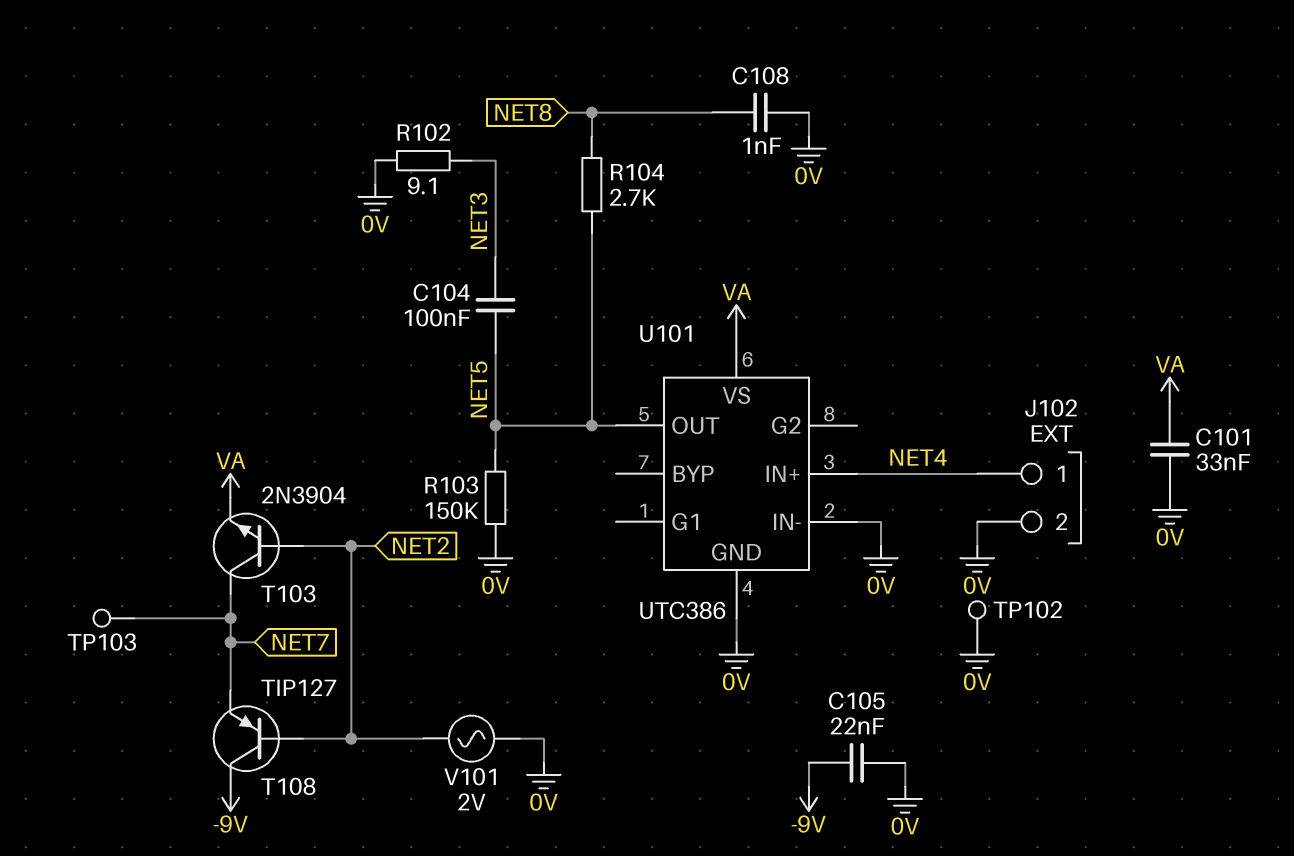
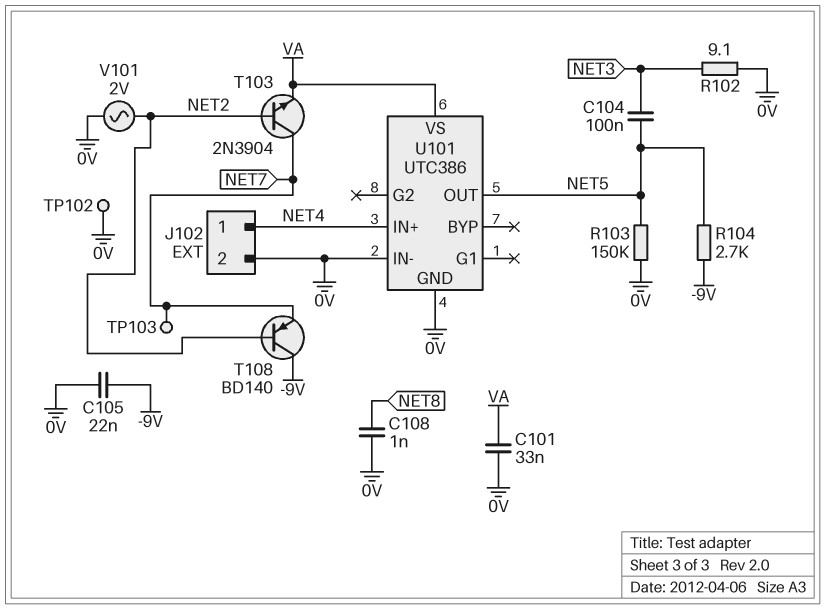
R104: 2.7k (NET5, NET8) -> 2.7k (-9V, NET5)
T108: PNP TIP127 (B NET2, C -9V, E NET7) -> PNP BD140 (B NET2, C -9V, E NET7)

